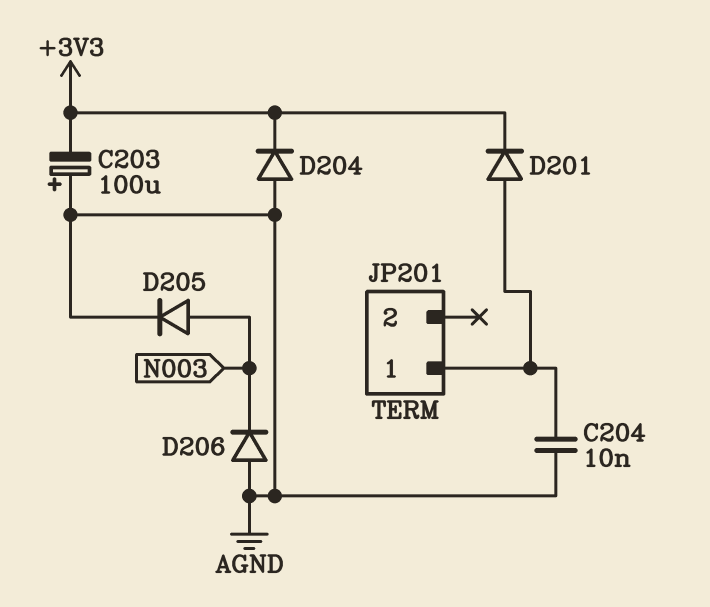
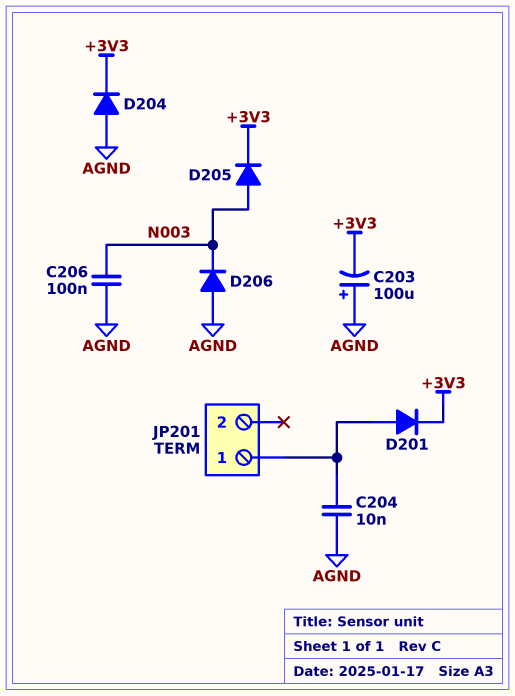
C206: none -> 100nF (AGND, N003)
D205: diode (A N003, K AGND) -> diode (A N003, K +3V3)

